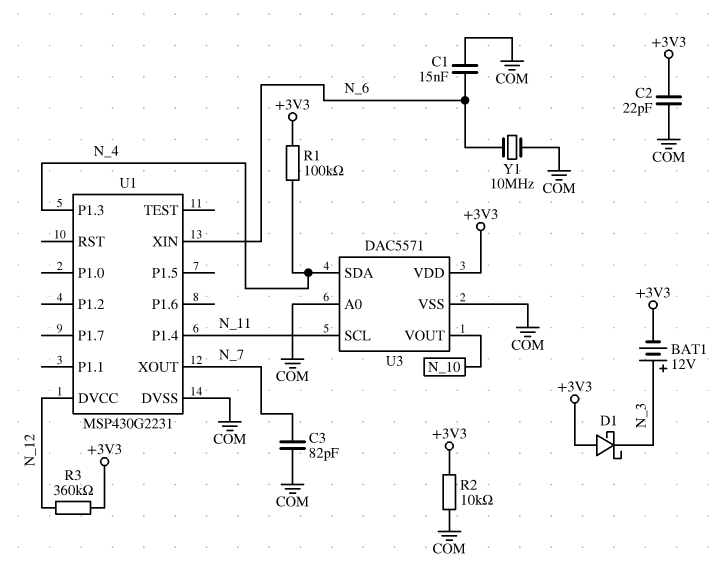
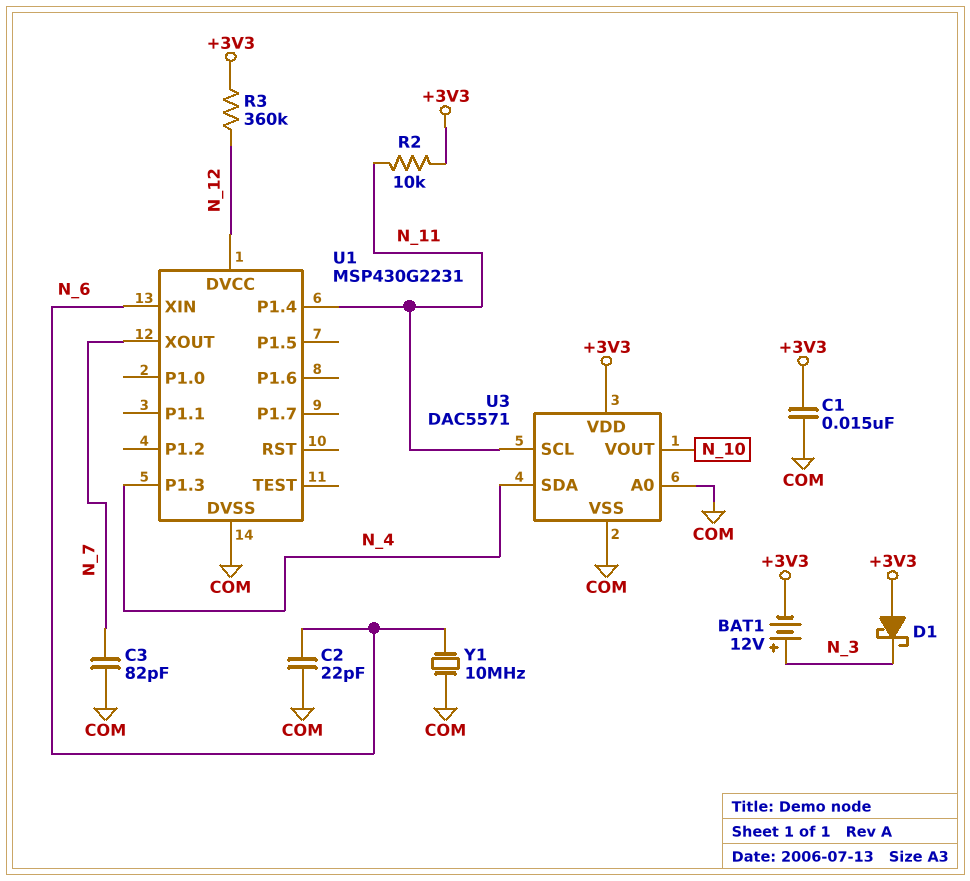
C1: 15nF (COM, N_6) -> 15nF (+3V3, COM)
C2: 22pF (+3V3, COM) -> 22pF (COM, N_6)
R1: 100k (+3V3, N_4) -> none
R2: 10k (+3V3, COM) -> 10k (+3V3, N_11)

